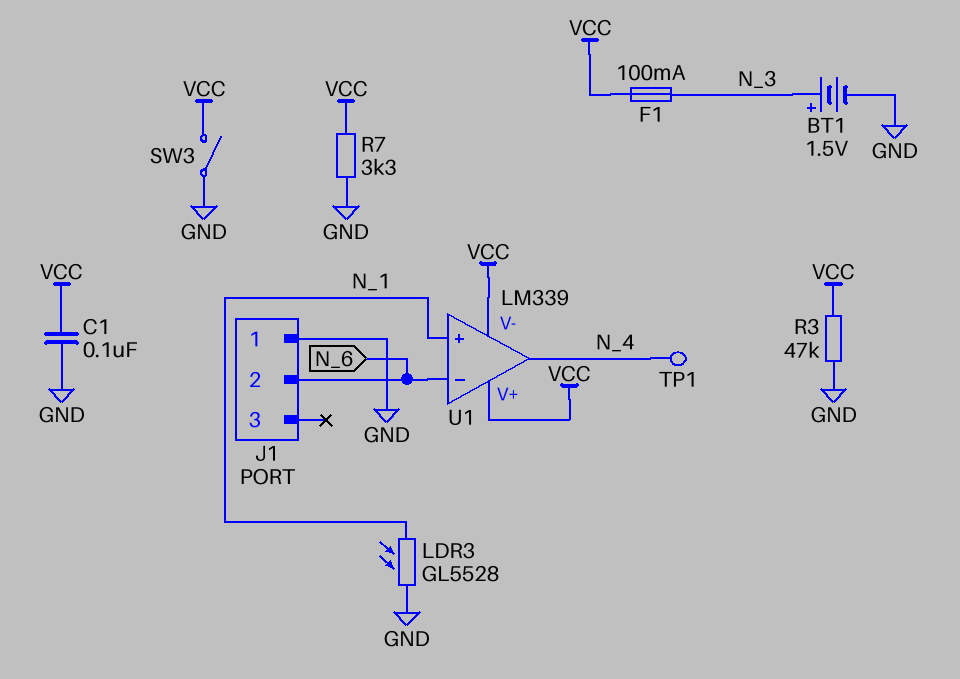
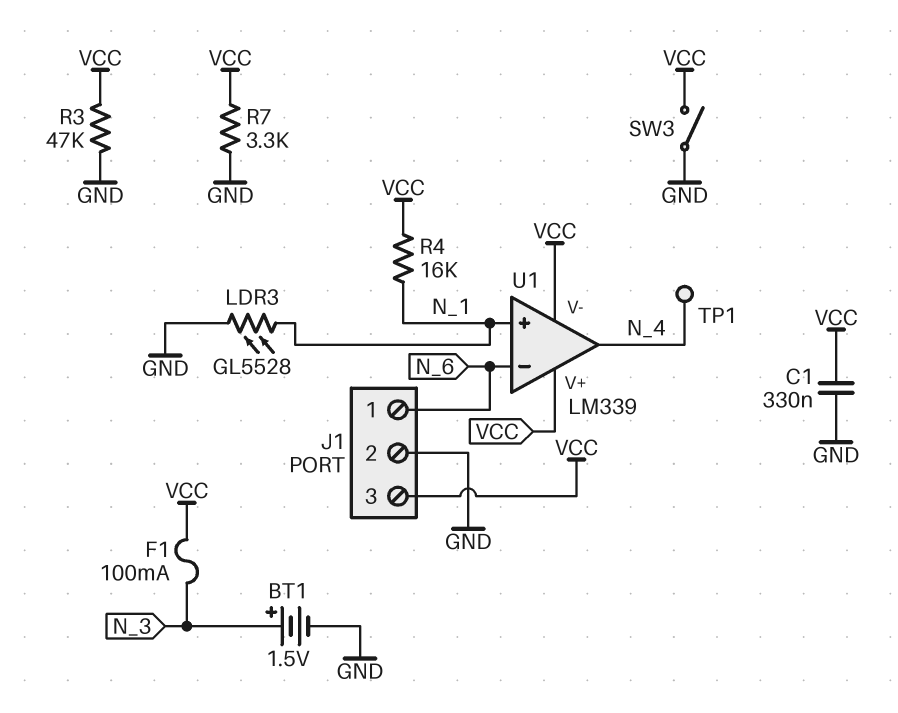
C1: 100nF (GND, VCC) -> 330nF (GND, VCC)
J1 pin 1: GND -> N_6
J1 pin 2: N_6 -> GND
J1 pin 3: none -> VCC
R4: none -> 16k (N_1, VCC)

